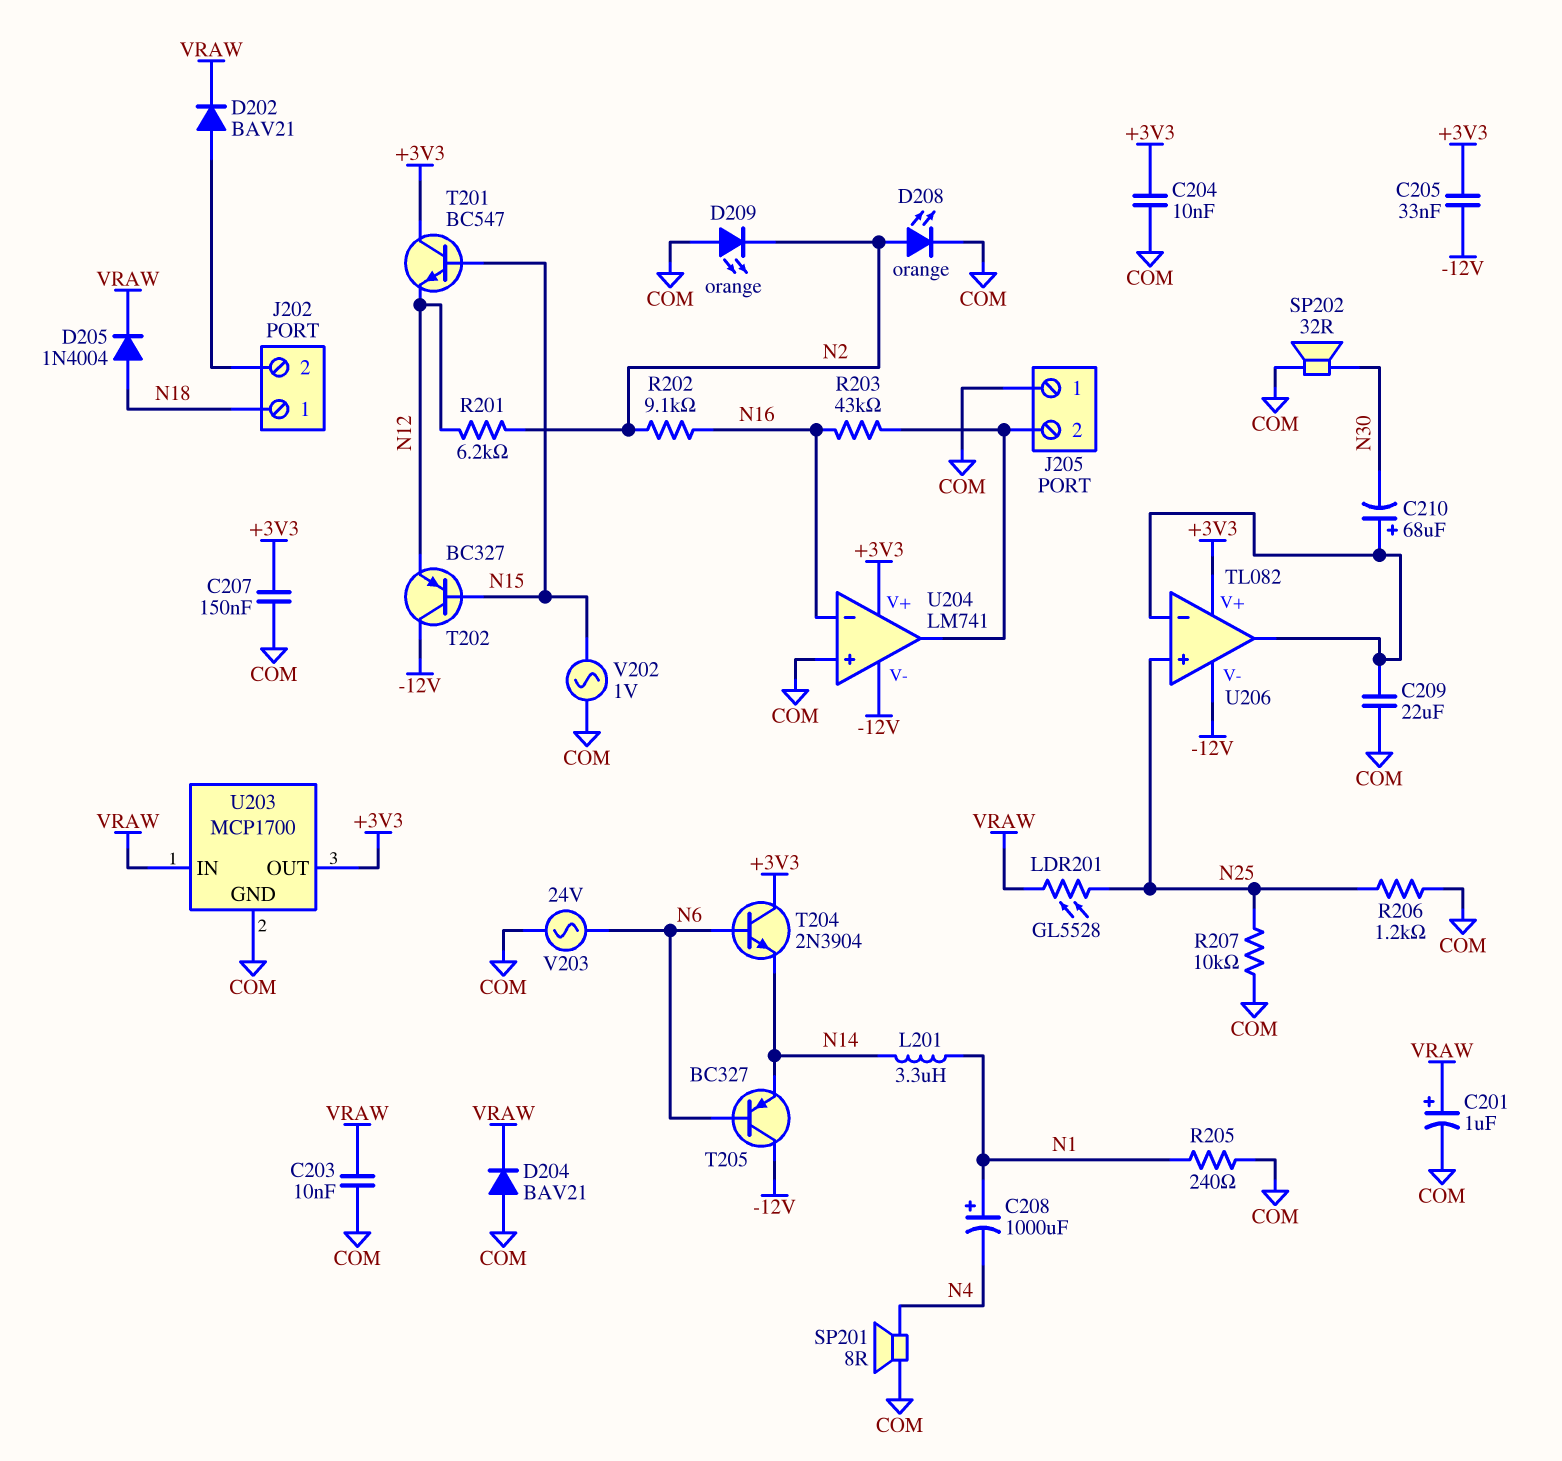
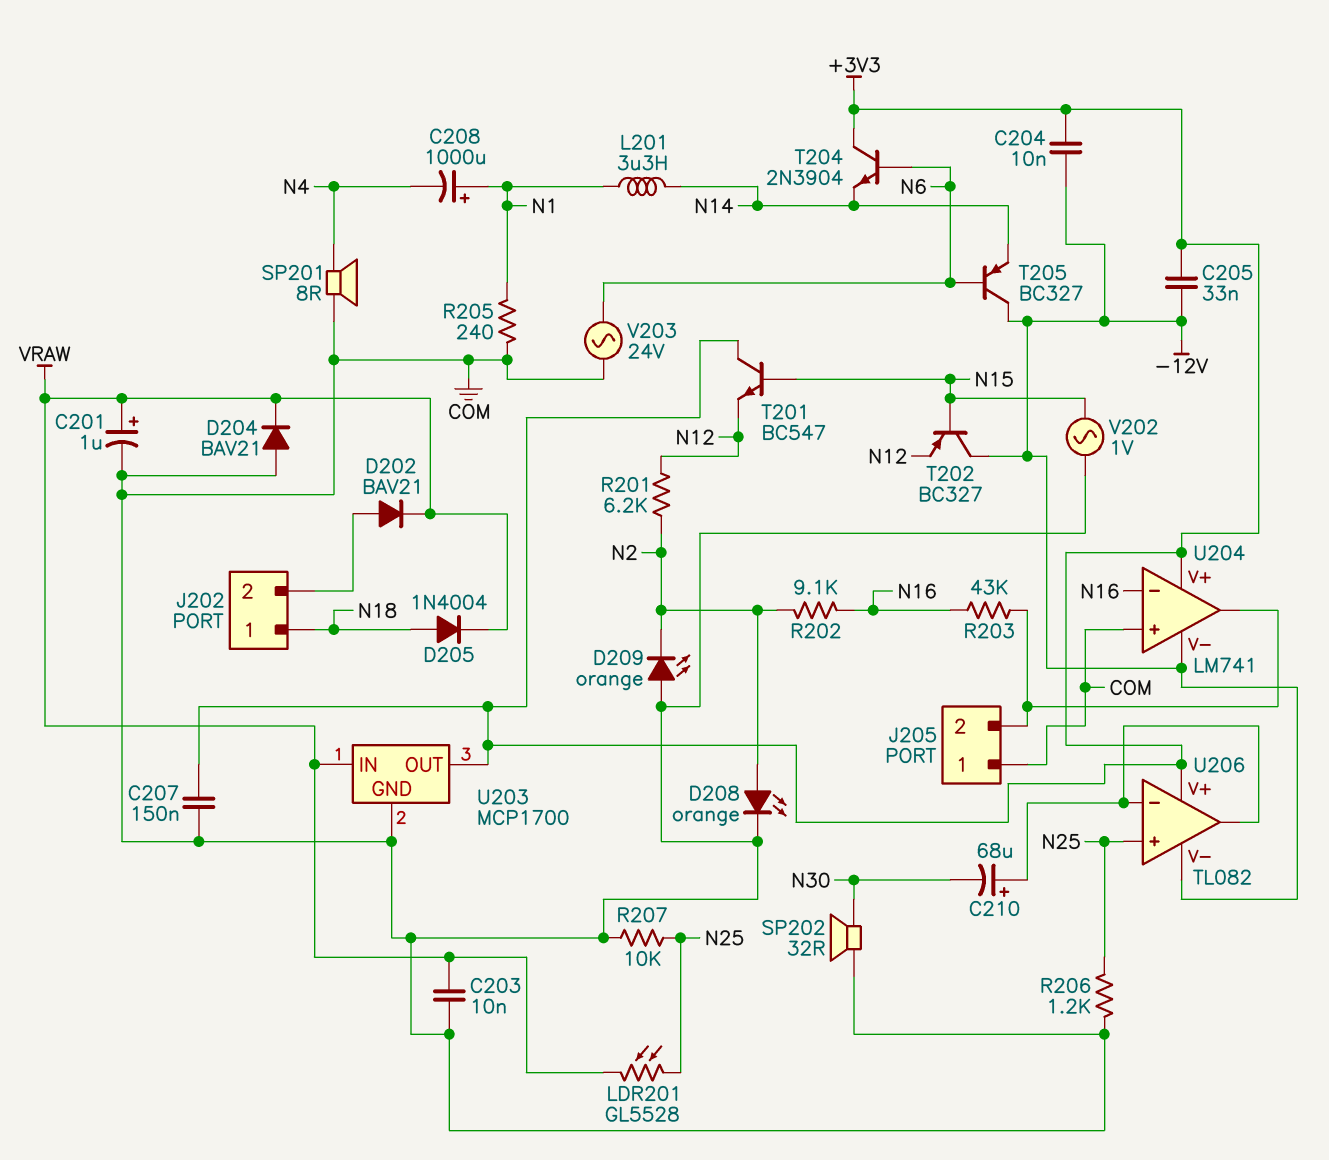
C204: 10nF (+3V3, COM) -> 10nF (+3V3, -12V)
C209: 22uF (COM, U206/in-) -> none

